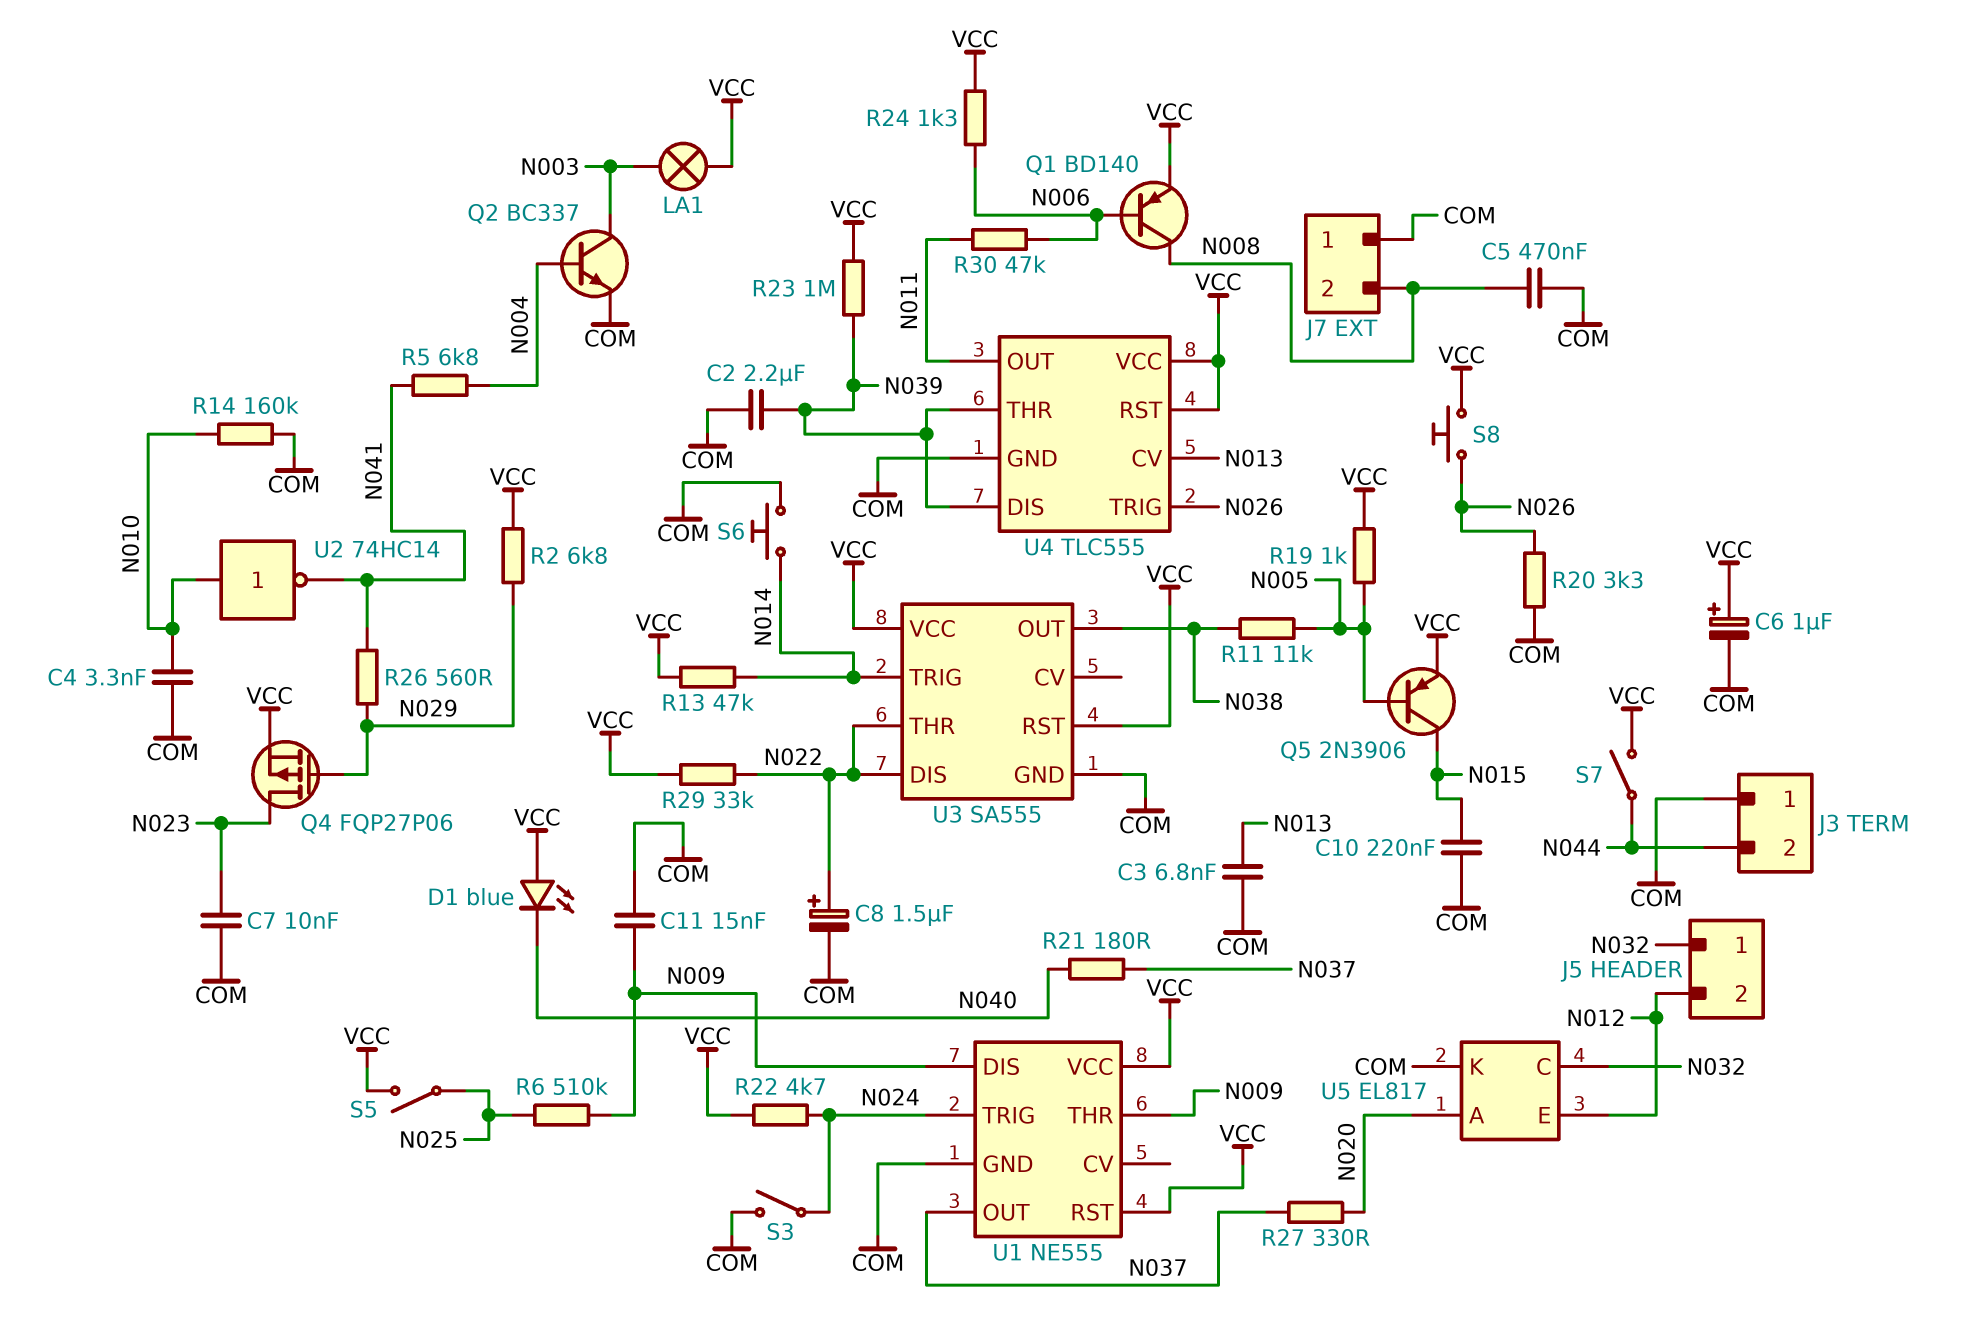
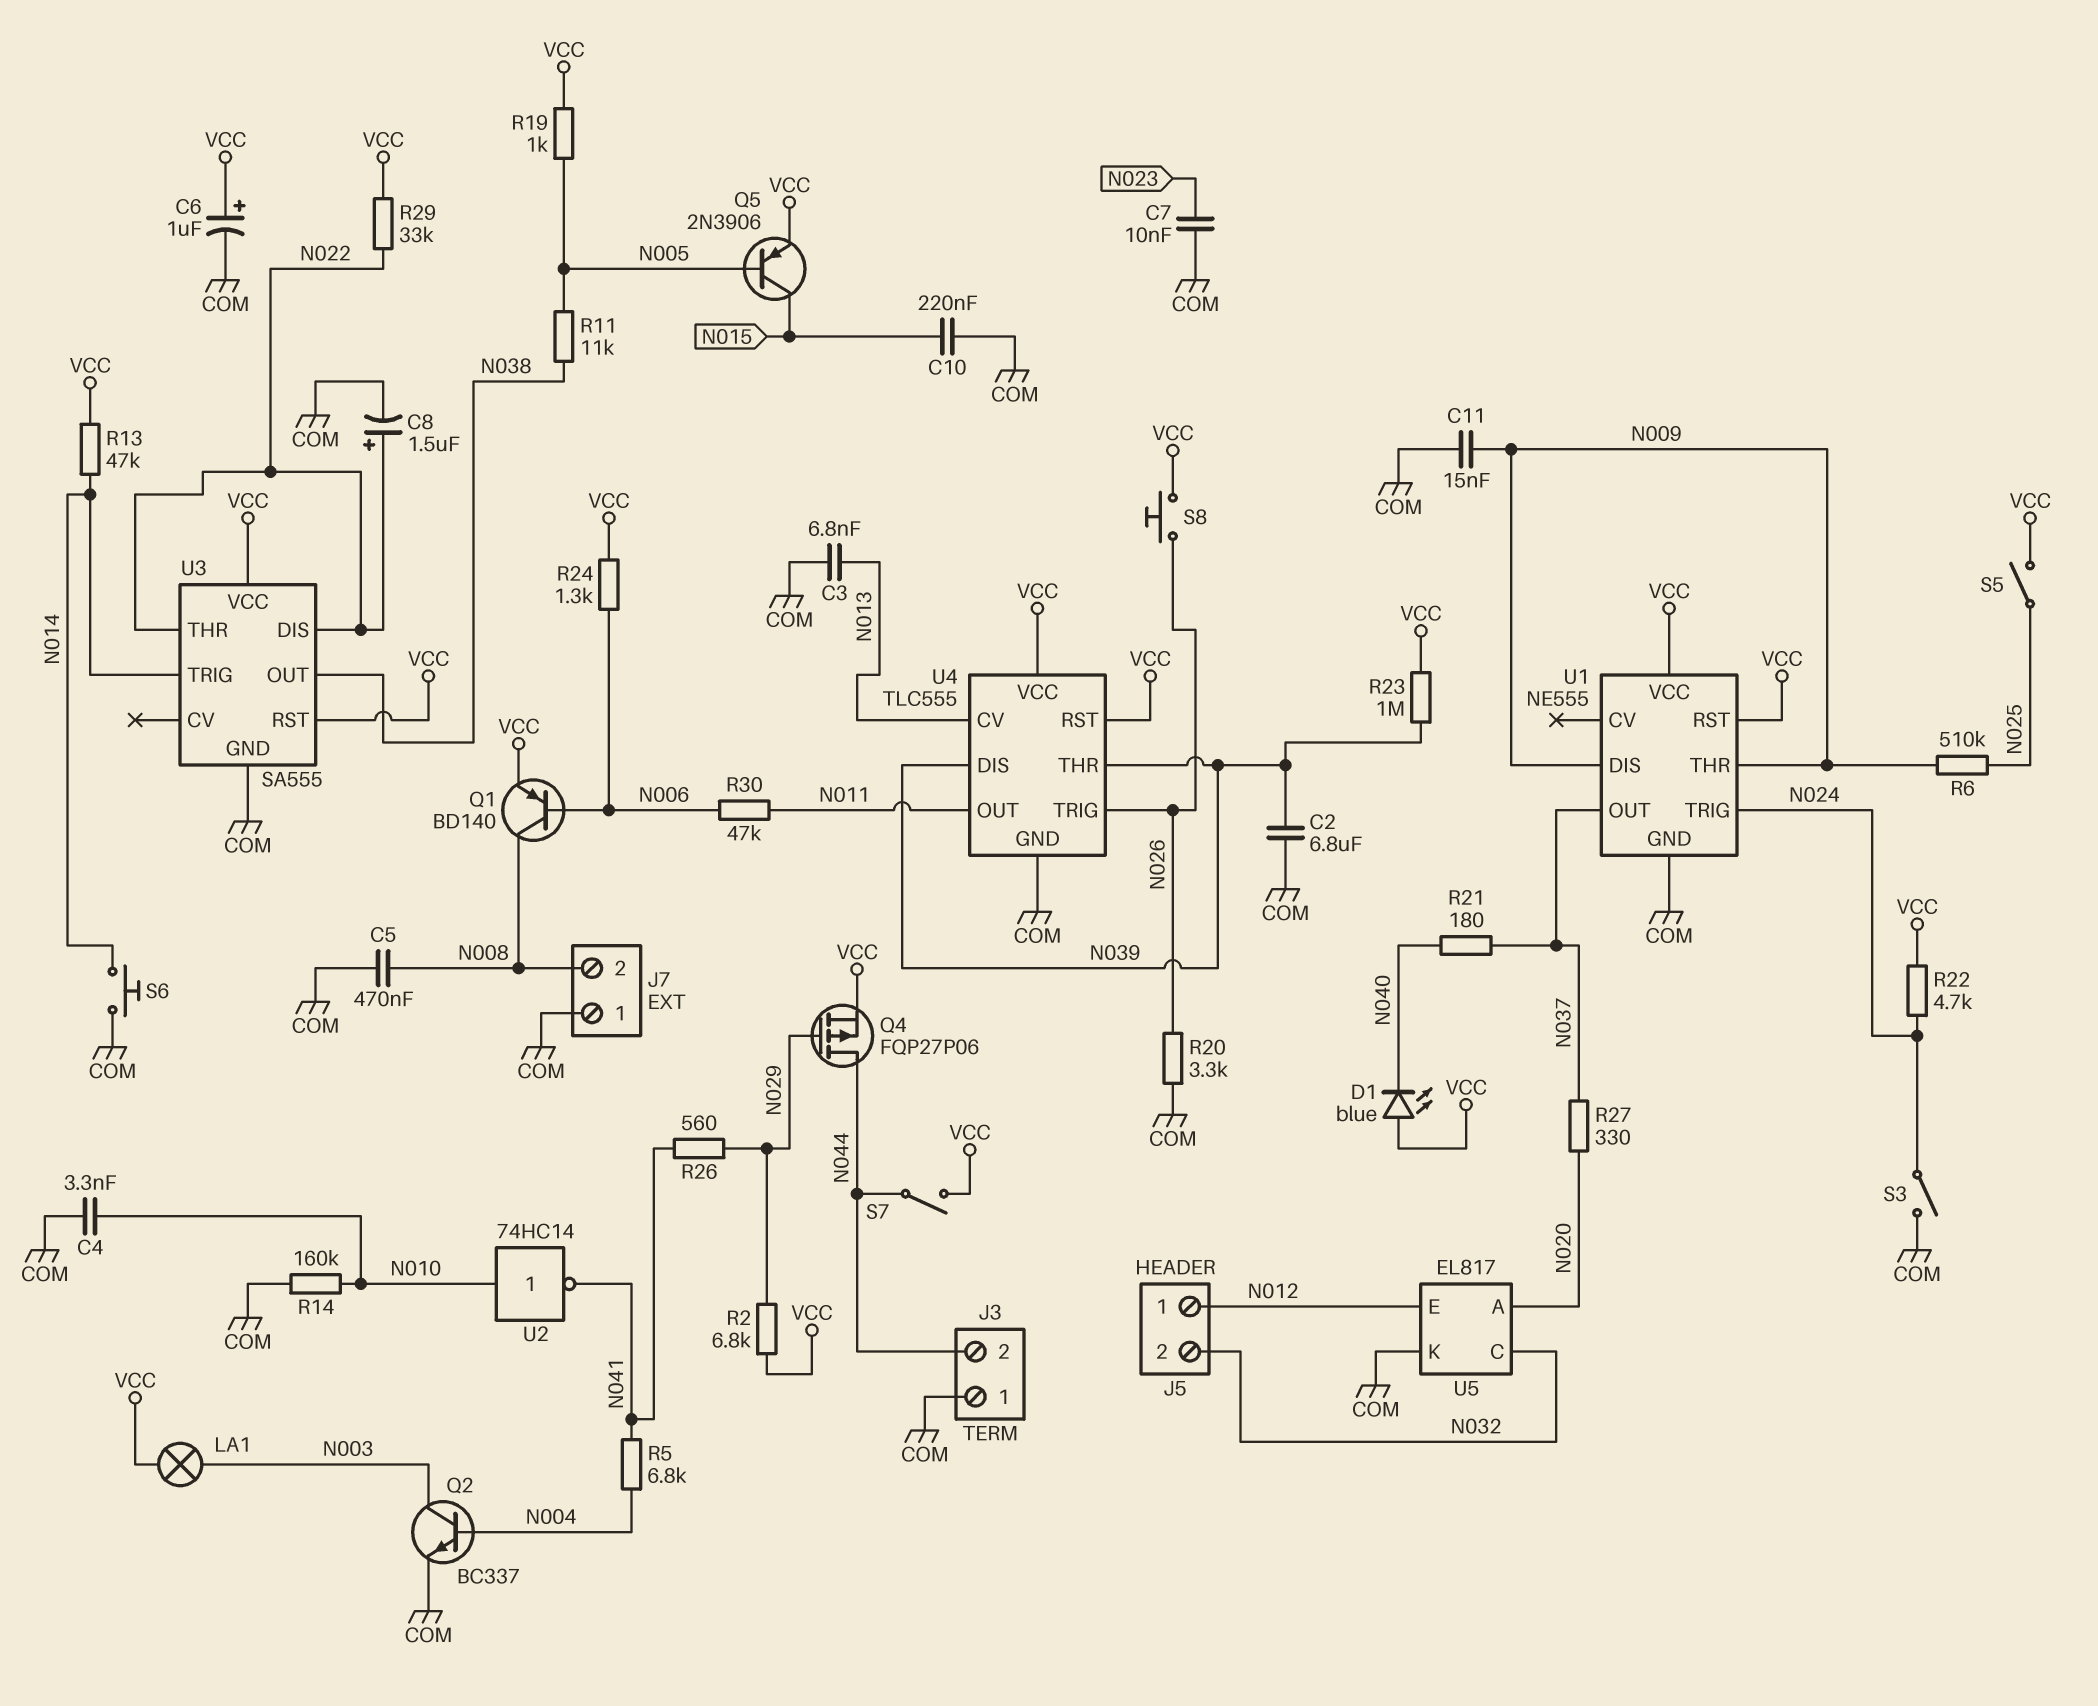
C2: 2.2uF (COM, N039) -> 6.8uF (COM, N039)
J5 pin 1: N032 -> N012
J5 pin 2: N012 -> N032
Q4: PMOS FQP27P06 (G N029, D N023, S VCC) -> PMOS FQP27P06 (G N029, D N044, S VCC)

